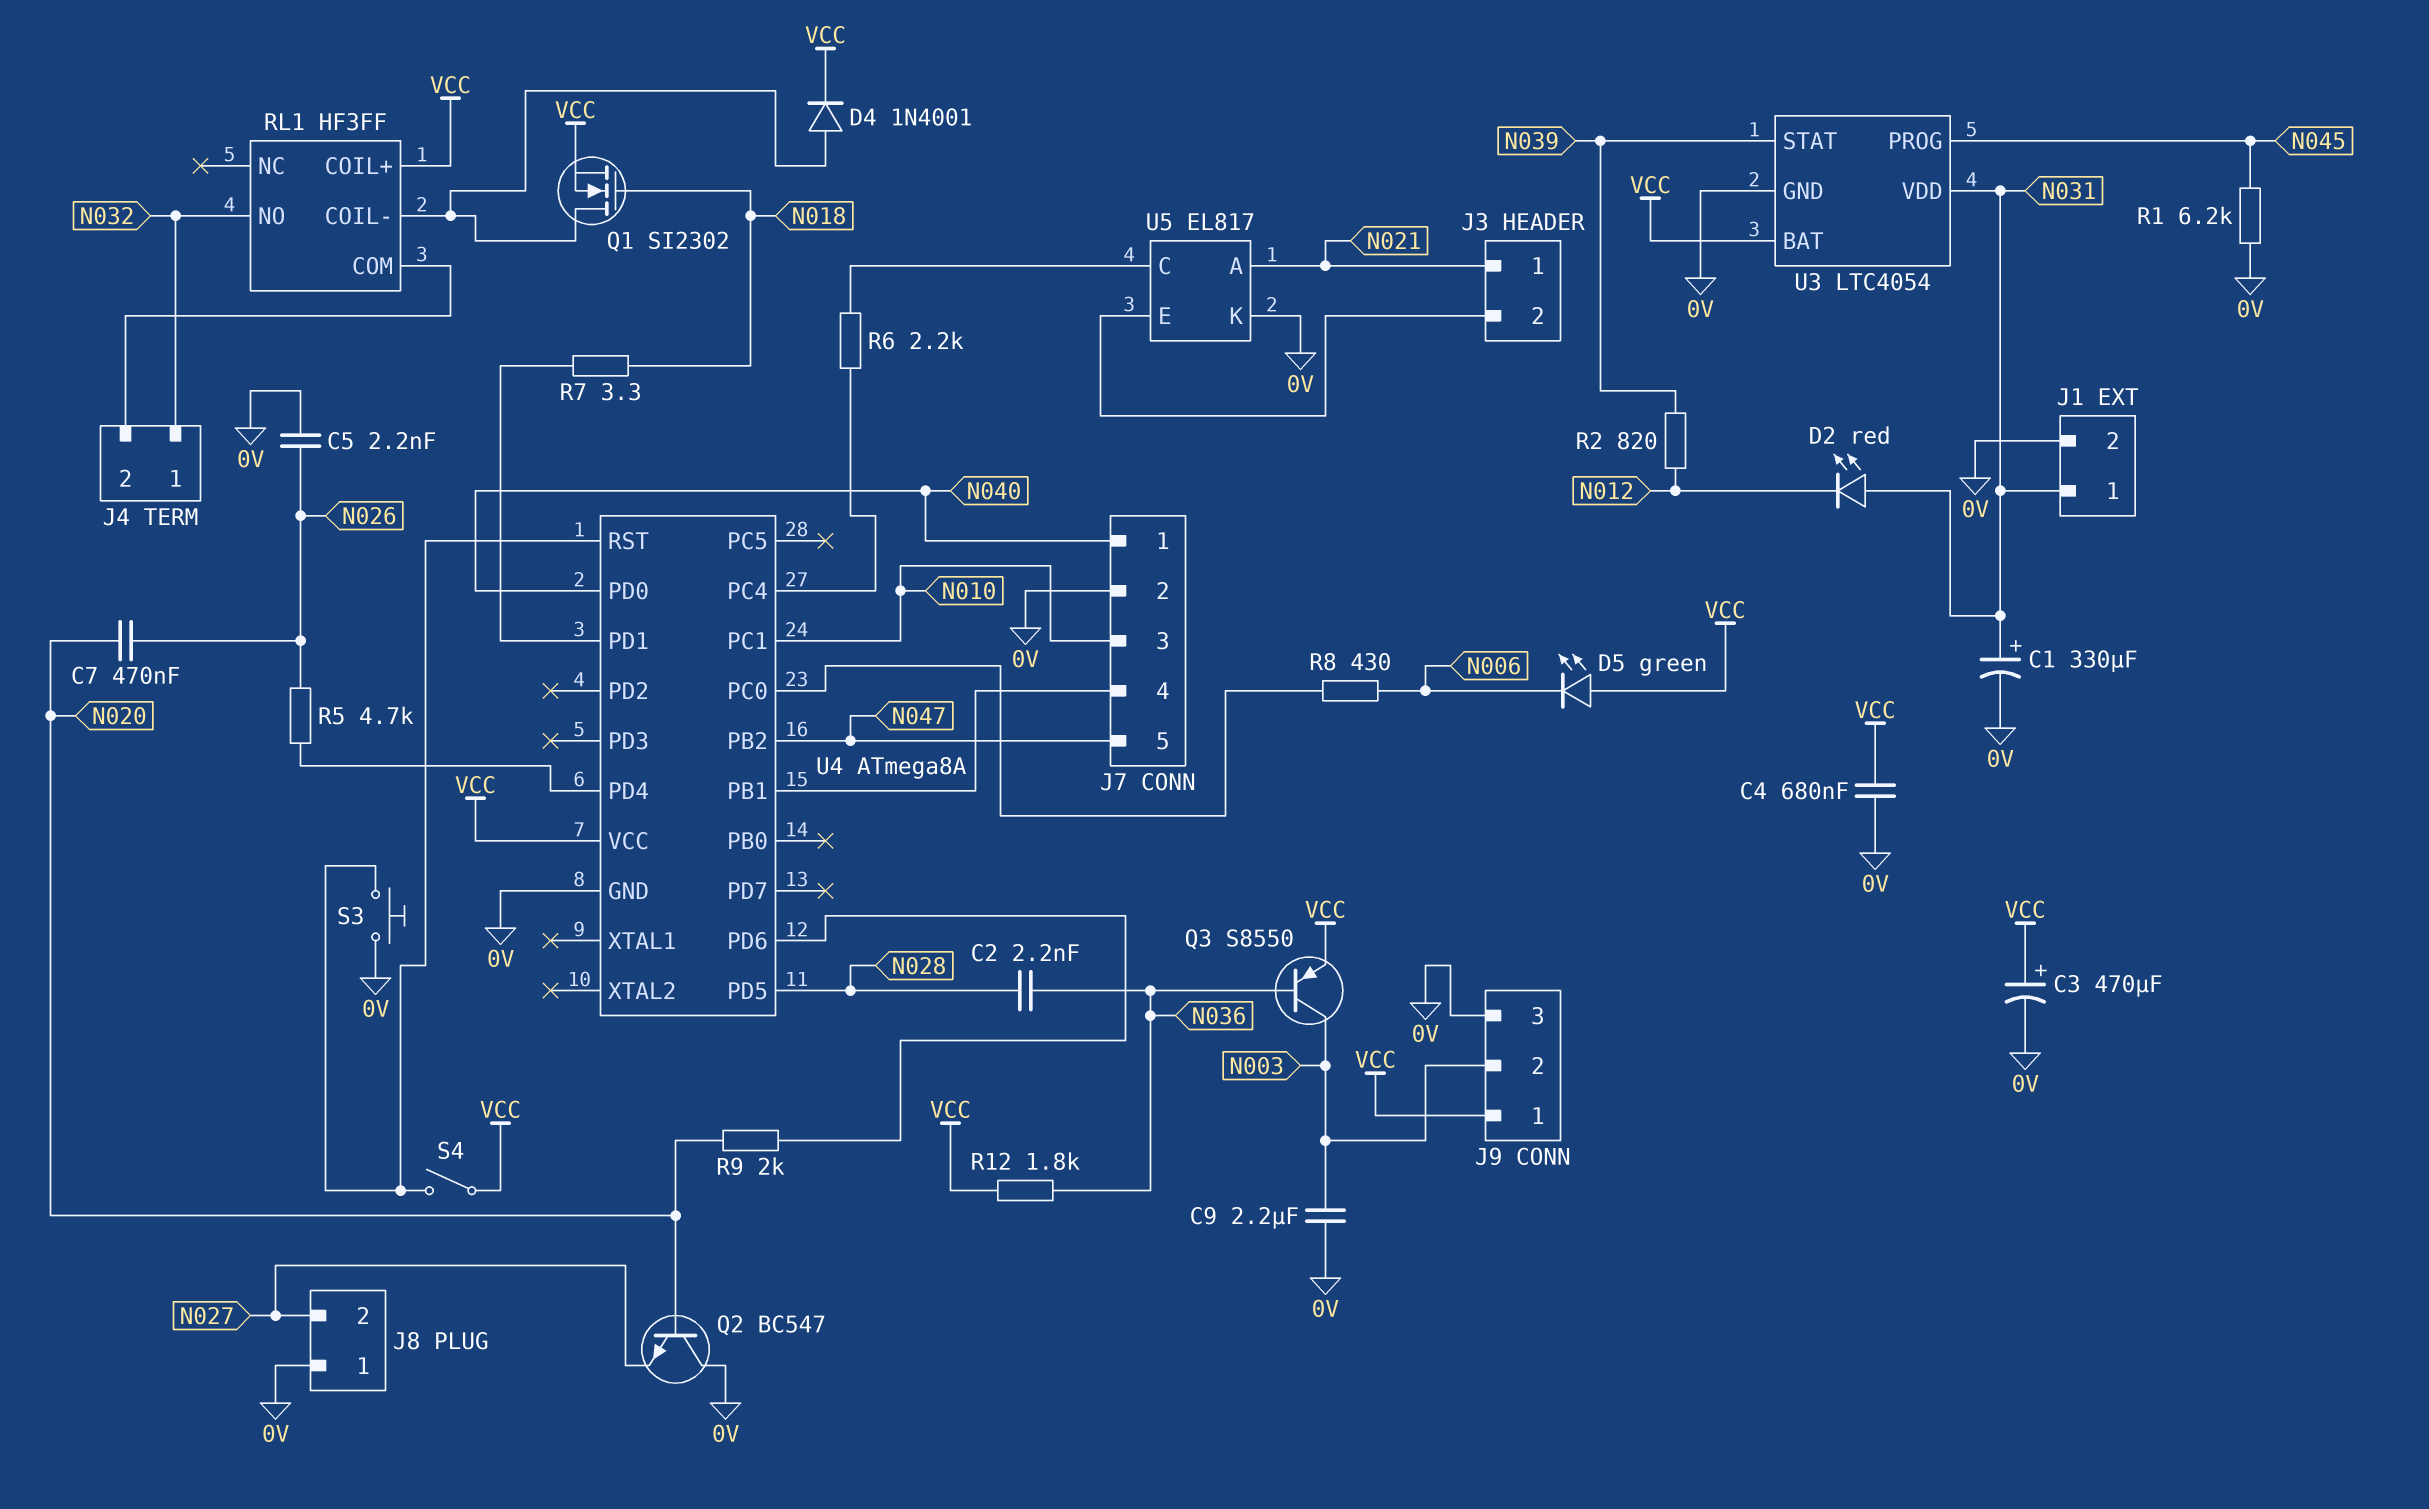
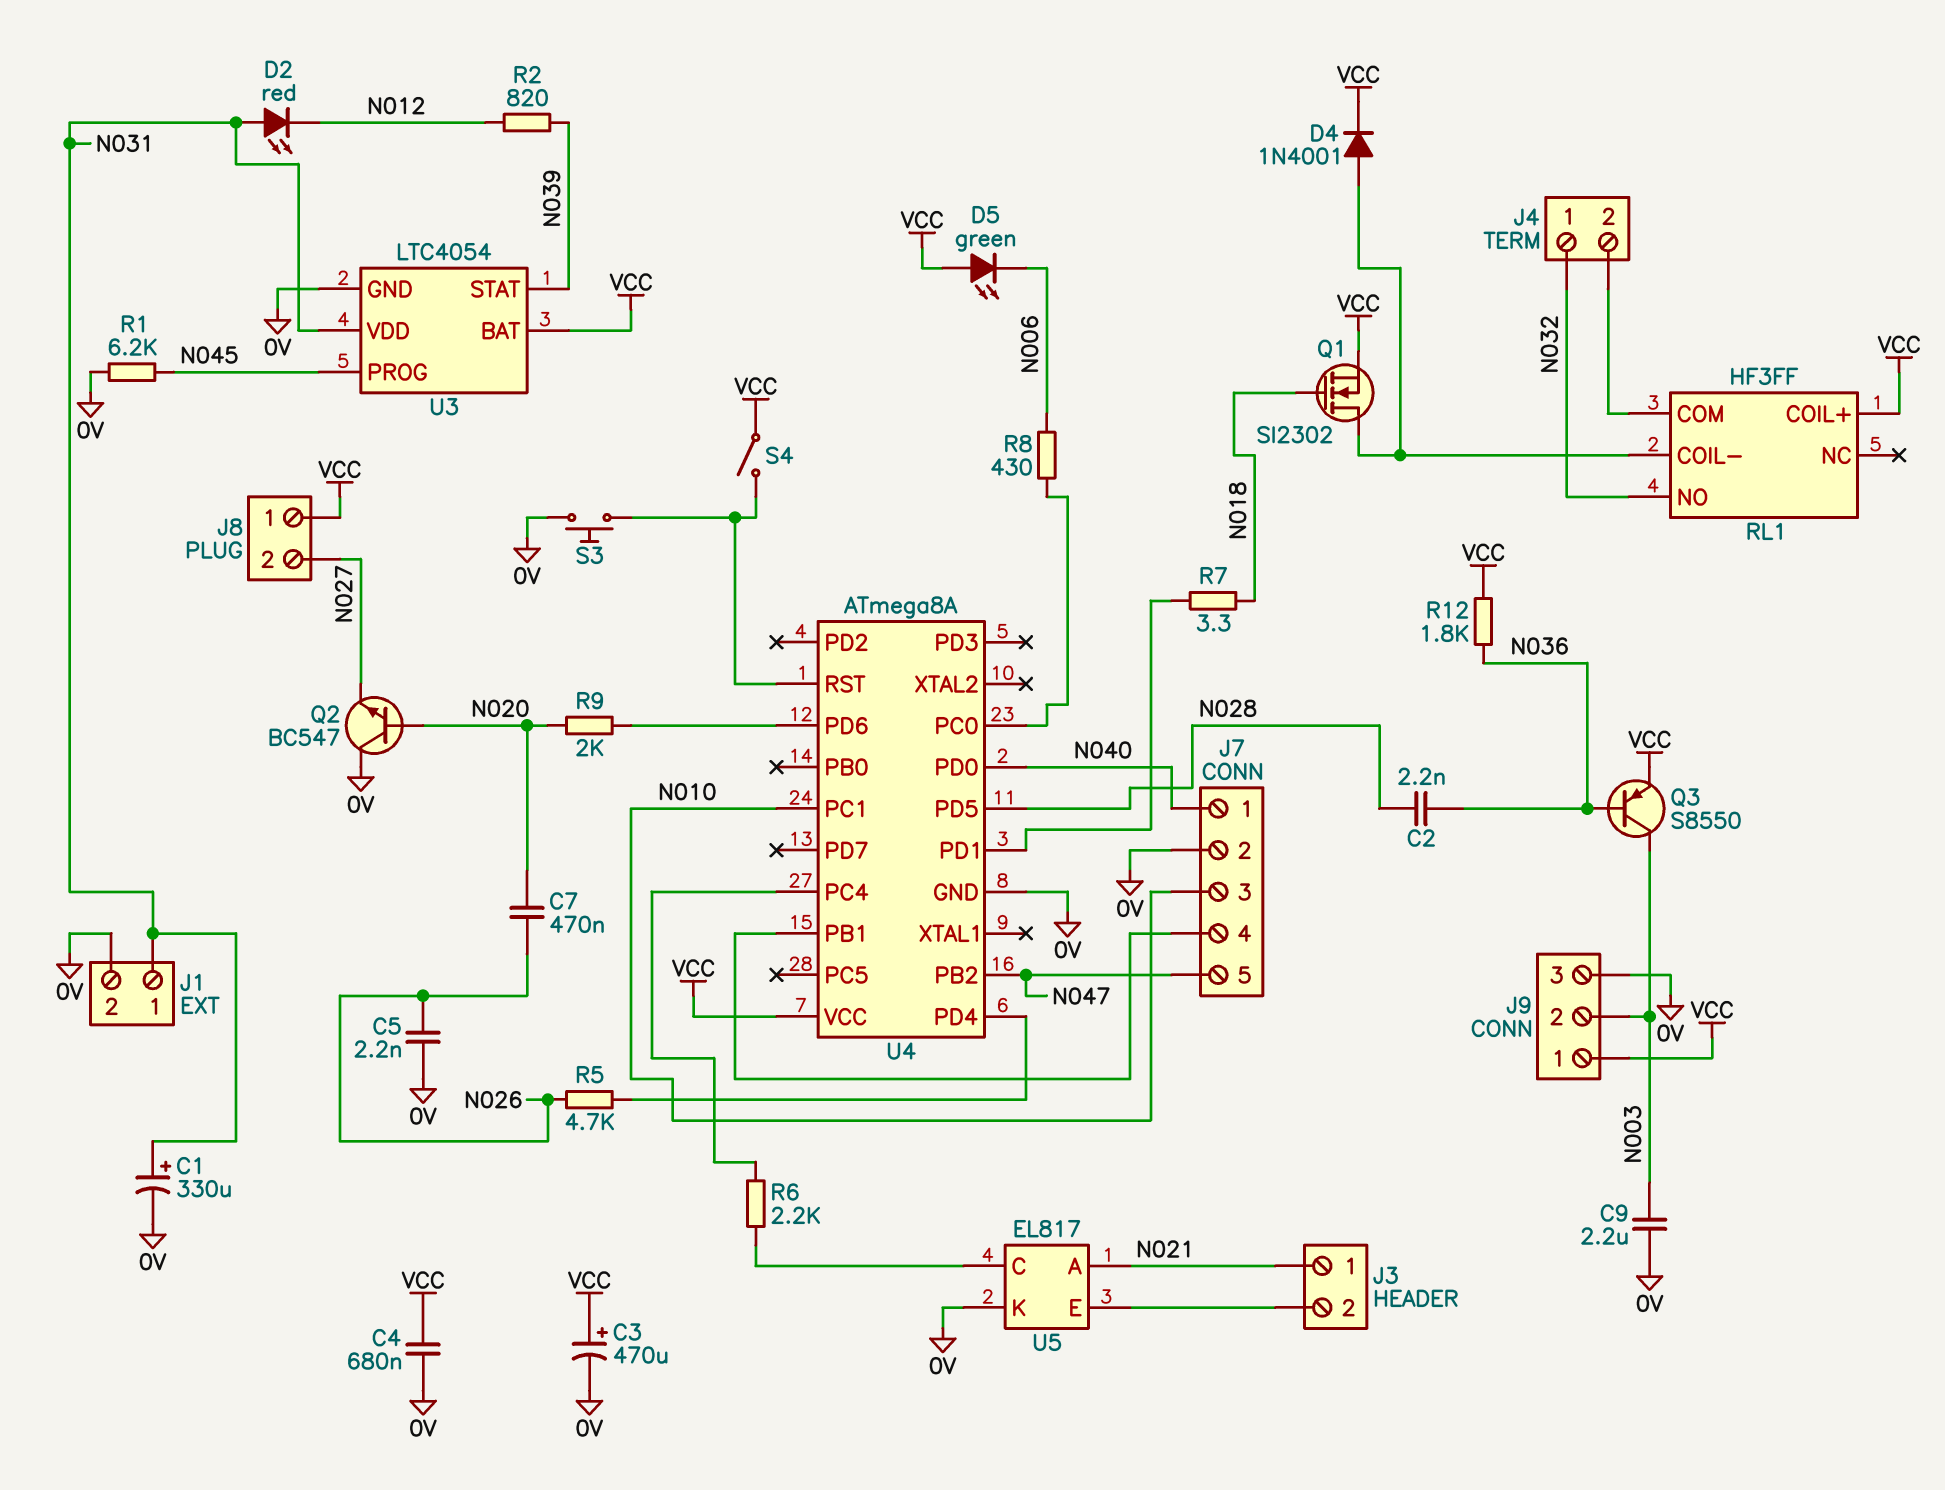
J8 pin 1: 0V -> VCC

